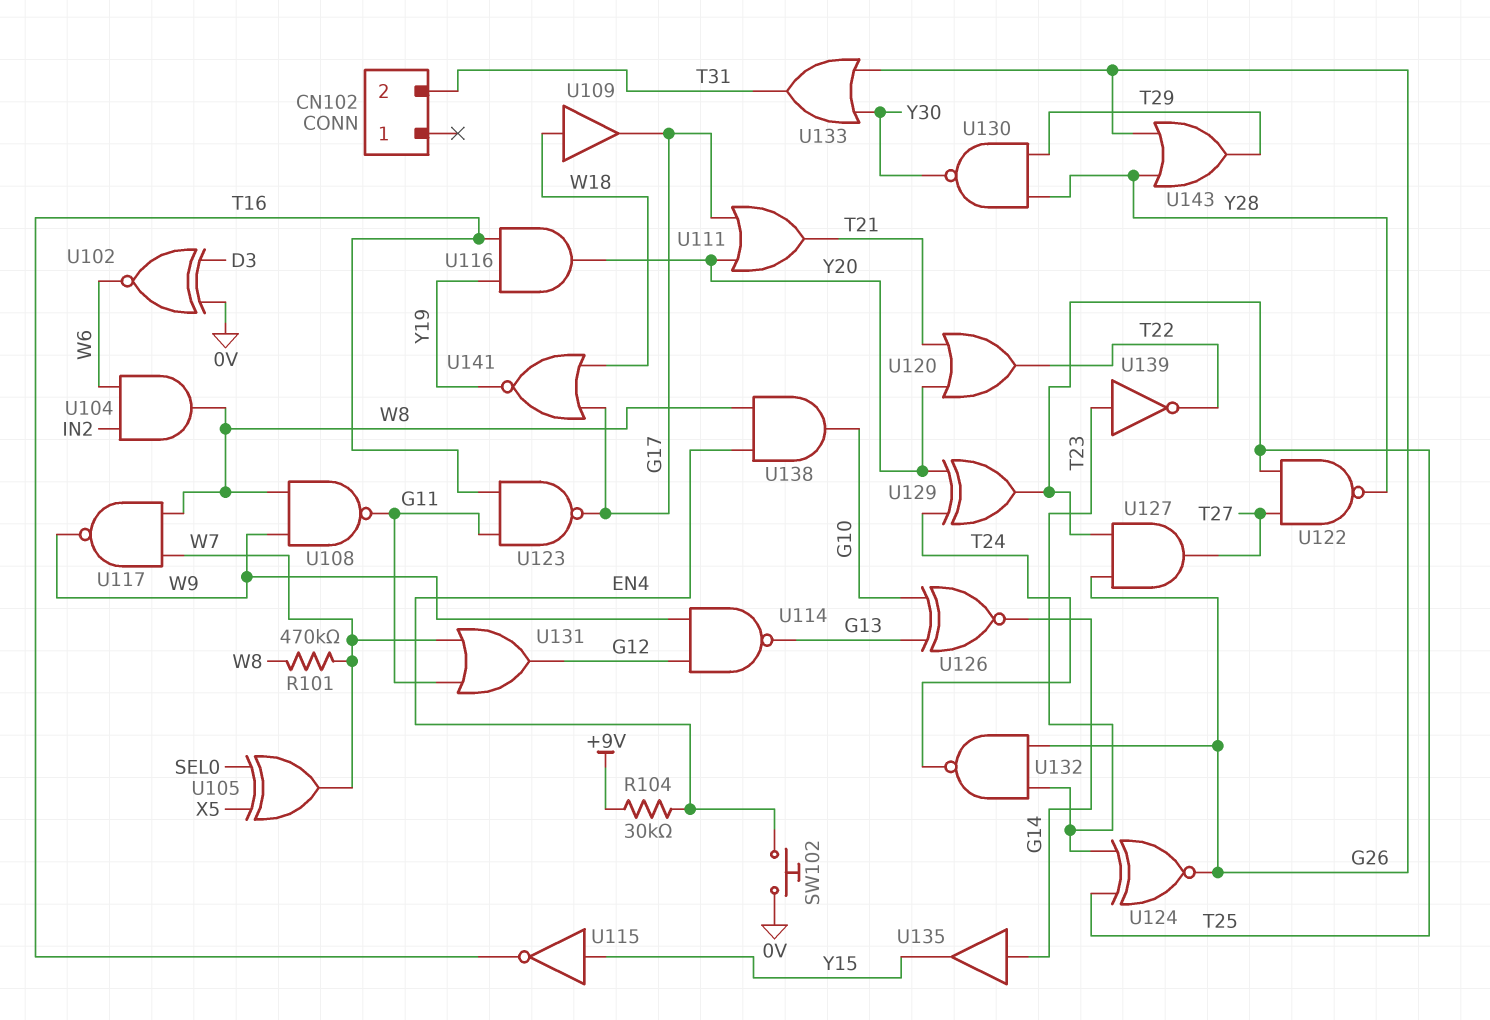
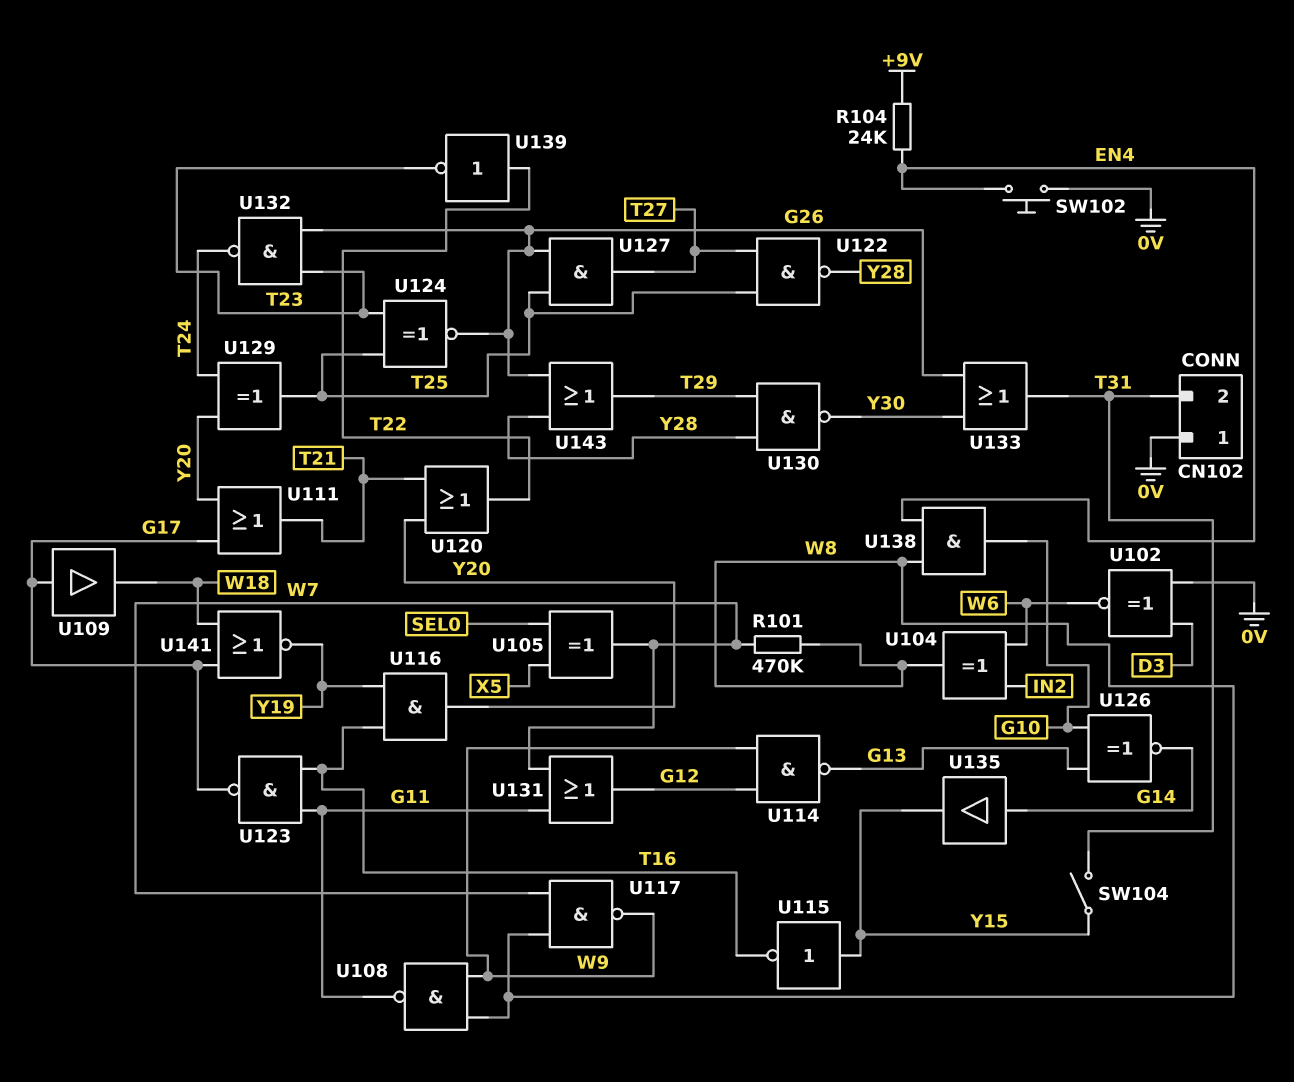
CN102 pin 1: none -> 0V
R104: 30k (+9V, EN4) -> 24k (+9V, EN4)
SW104: none -> switch (T31, Y15)
U104: AND (in IN2, in W6, out W8) -> XOR (in IN2, in W6, out W8)
U109: buffer (in W18, out G17) -> buffer (in G17, out W18)
U139: NOT (in T23, out T22) -> NOT (in T22, out T23)

